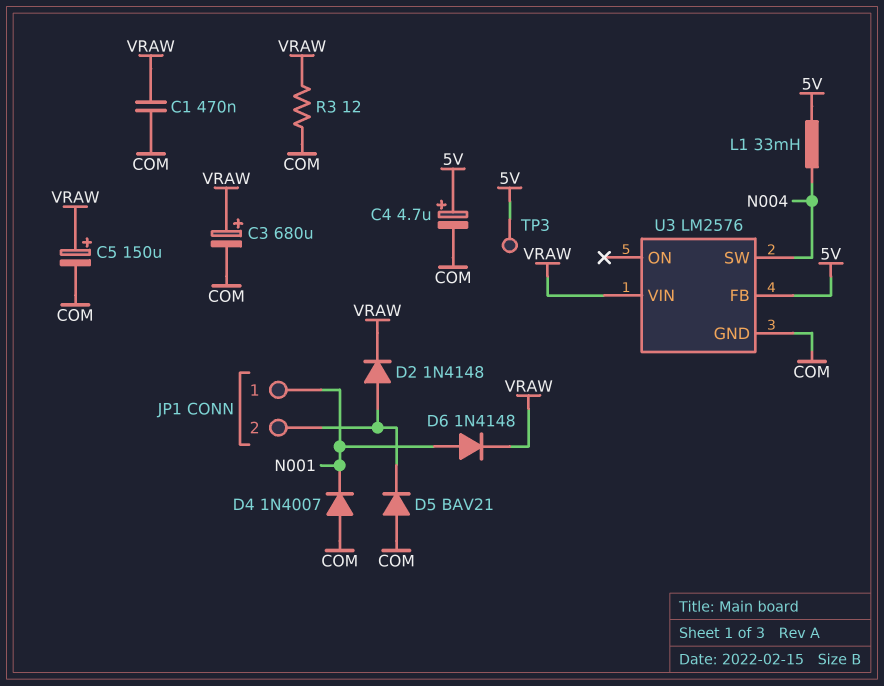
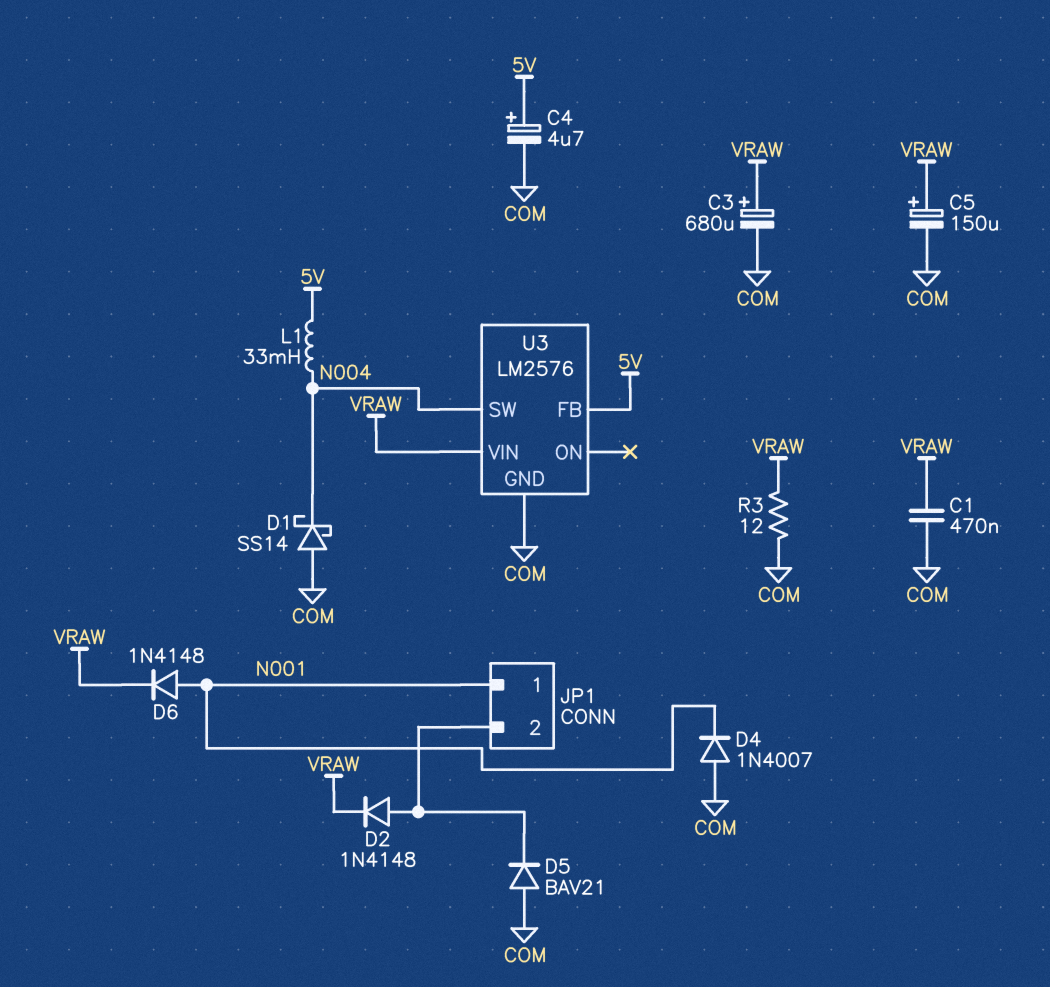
D1: none -> schottky SS14 (A COM, K N004)
TP3: test point (5V) -> none

